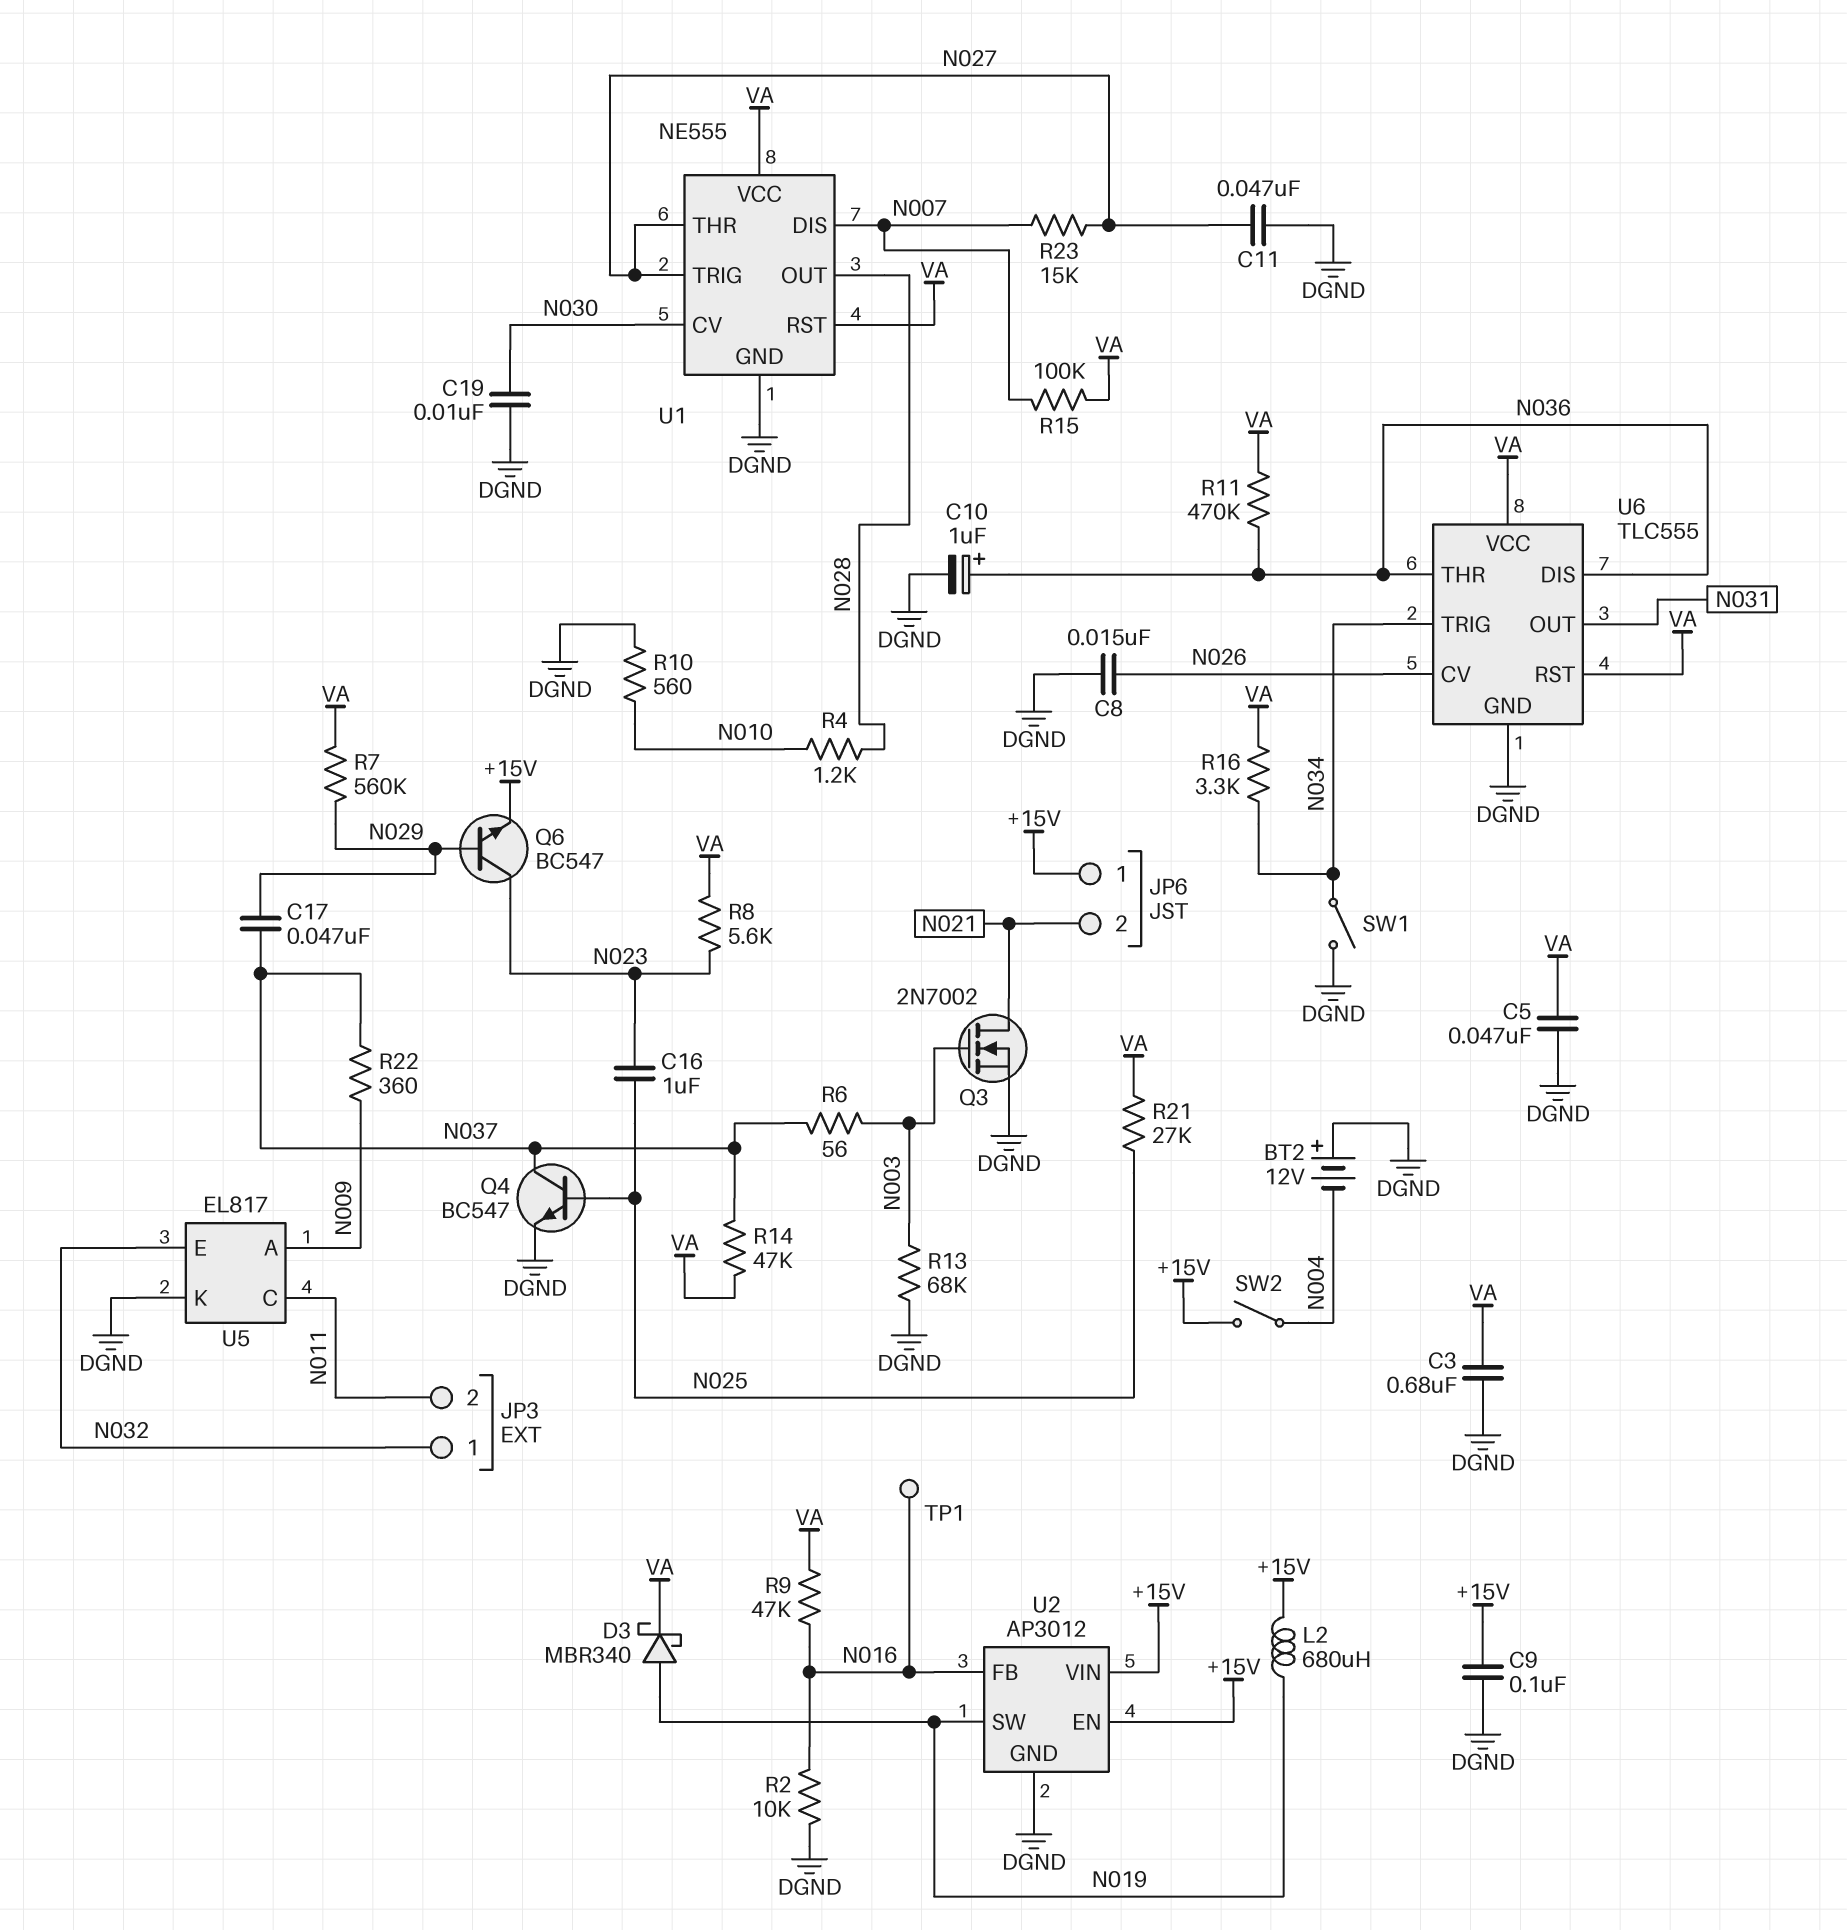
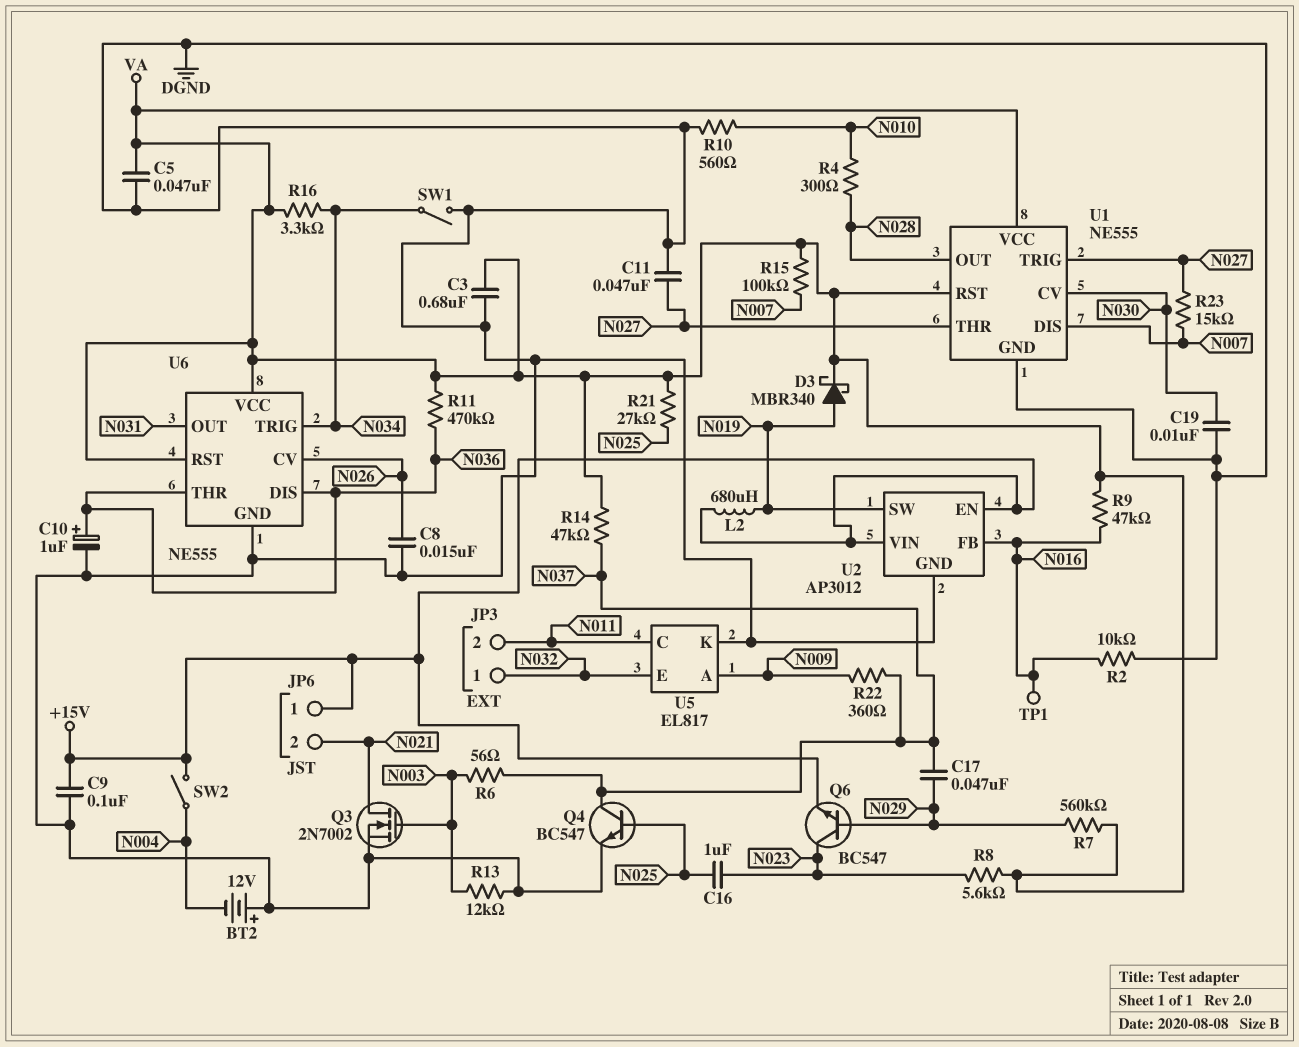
R4: 1.2k (N010, N028) -> 300 (N010, N028)
R13: 68k (DGND, N003) -> 12k (DGND, N003)
U6: TLC555 -> NE555

